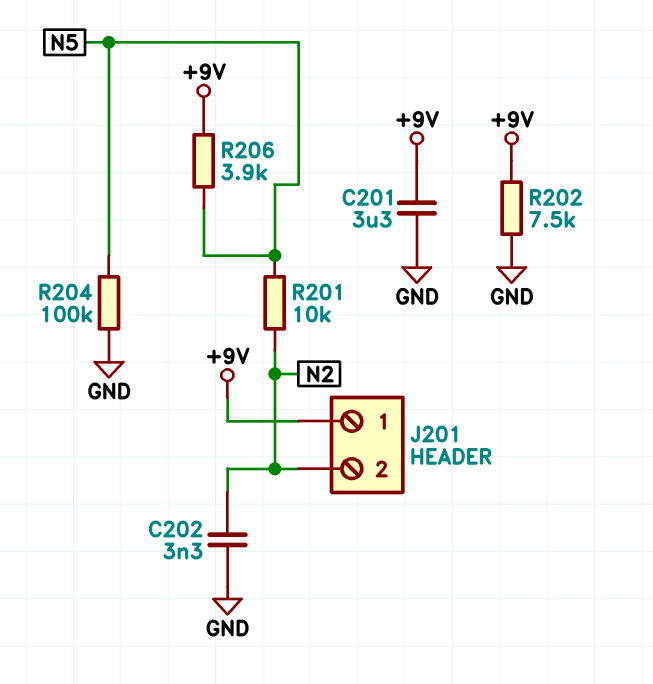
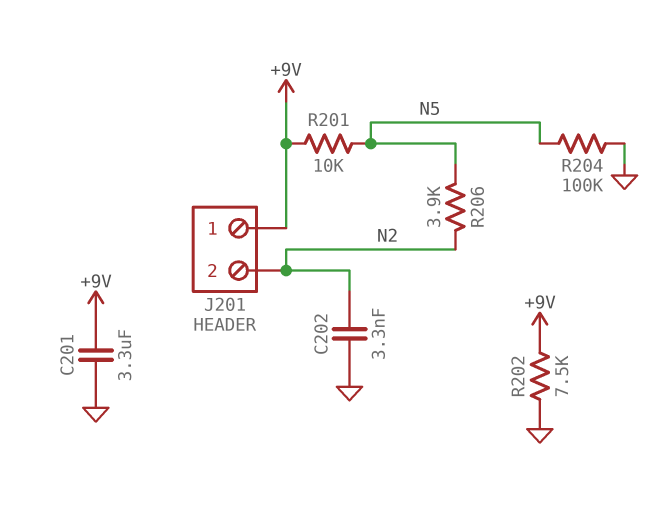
R201: 10k (N2, N5) -> 10k (+9V, N5)
R206: 3.9k (+9V, N5) -> 3.9k (N2, N5)

